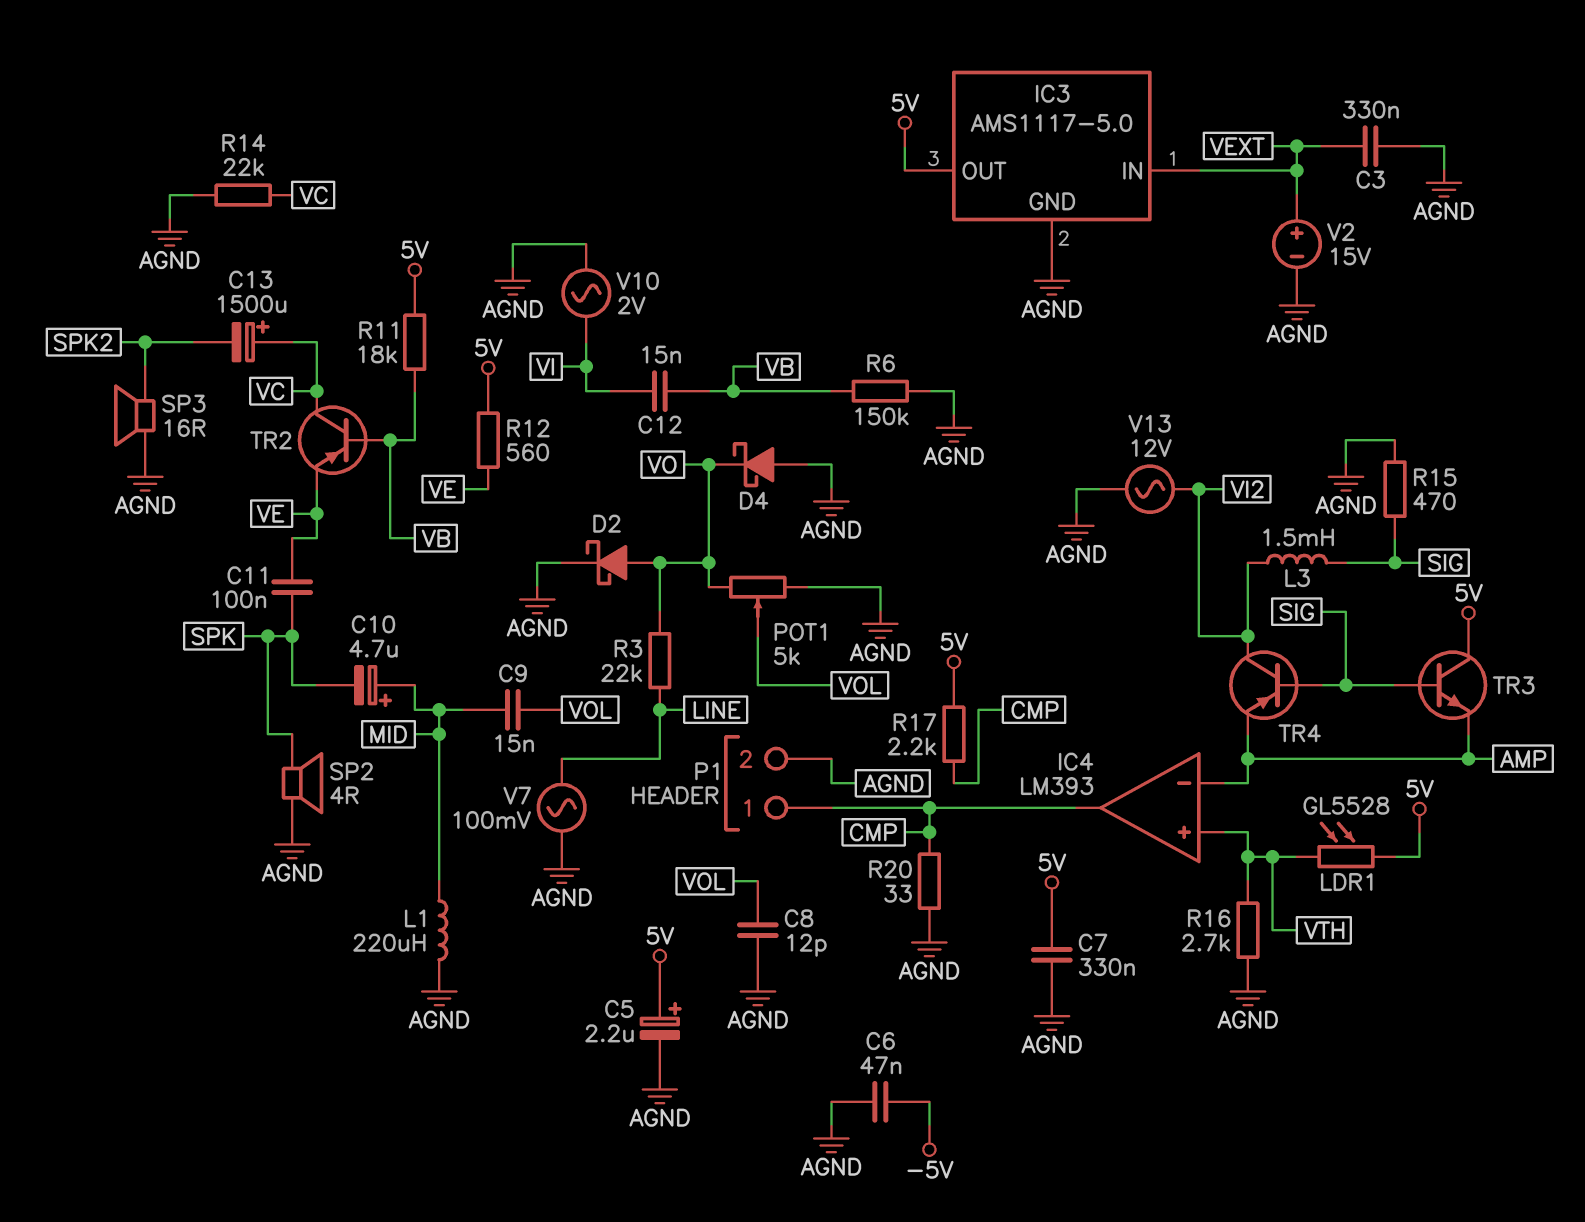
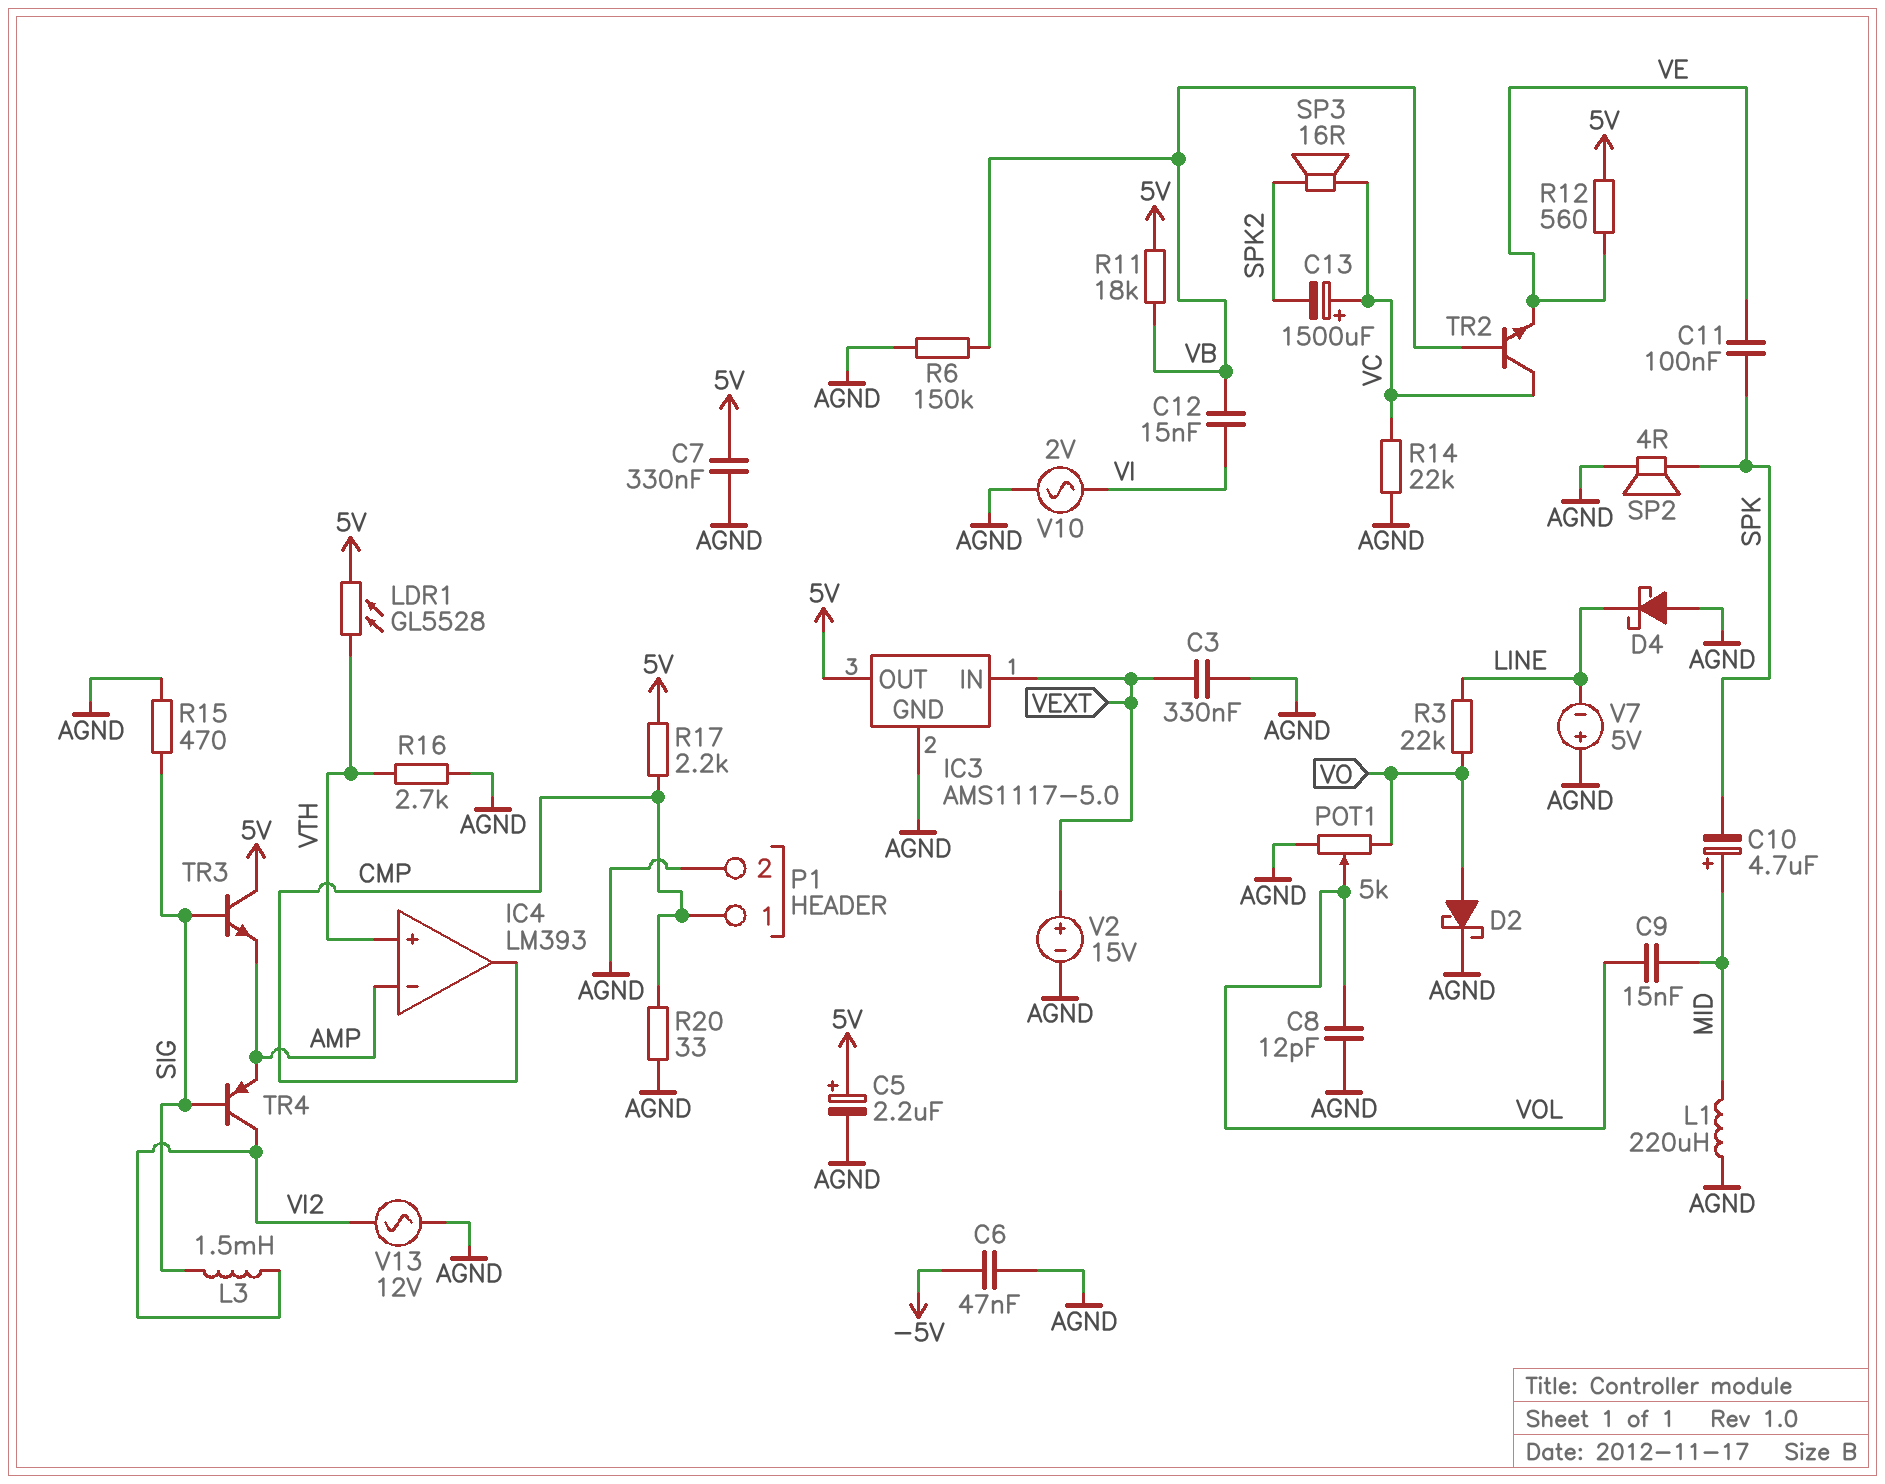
D4: schottky (A AGND, K VO) -> schottky (A AGND, K LINE)
SP3: speaker 16R (AGND, SPK2) -> speaker 16R (SPK2, VC)
TR2: PNP (B VB, C VC, E VE) -> NPN (B VB, C VC, E VE)
V7: AC 100mV (AGND, LINE) -> 5V (plus AGND, minus LINE)

